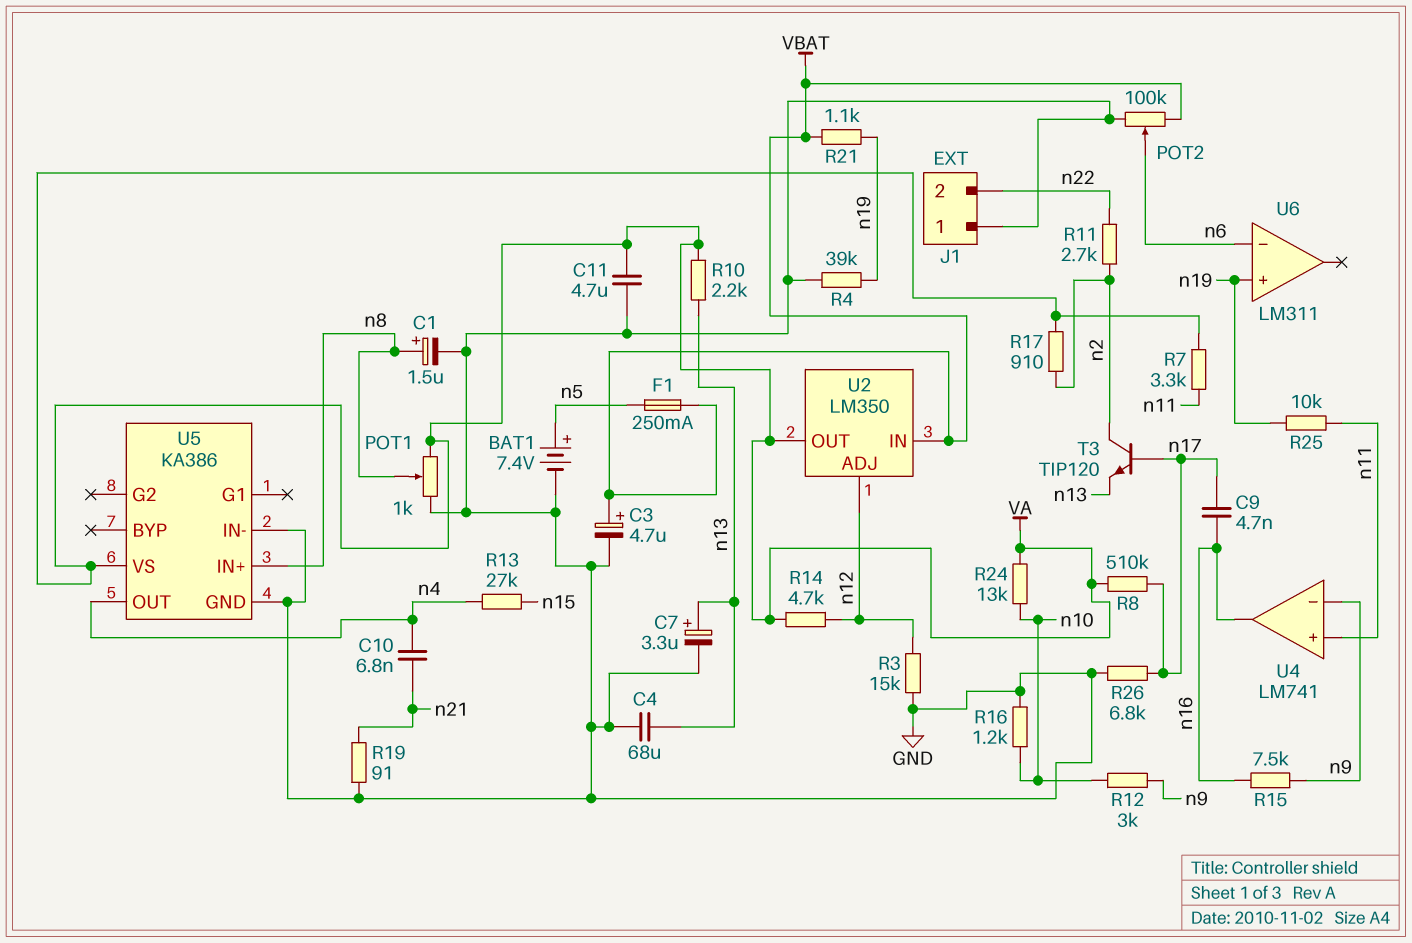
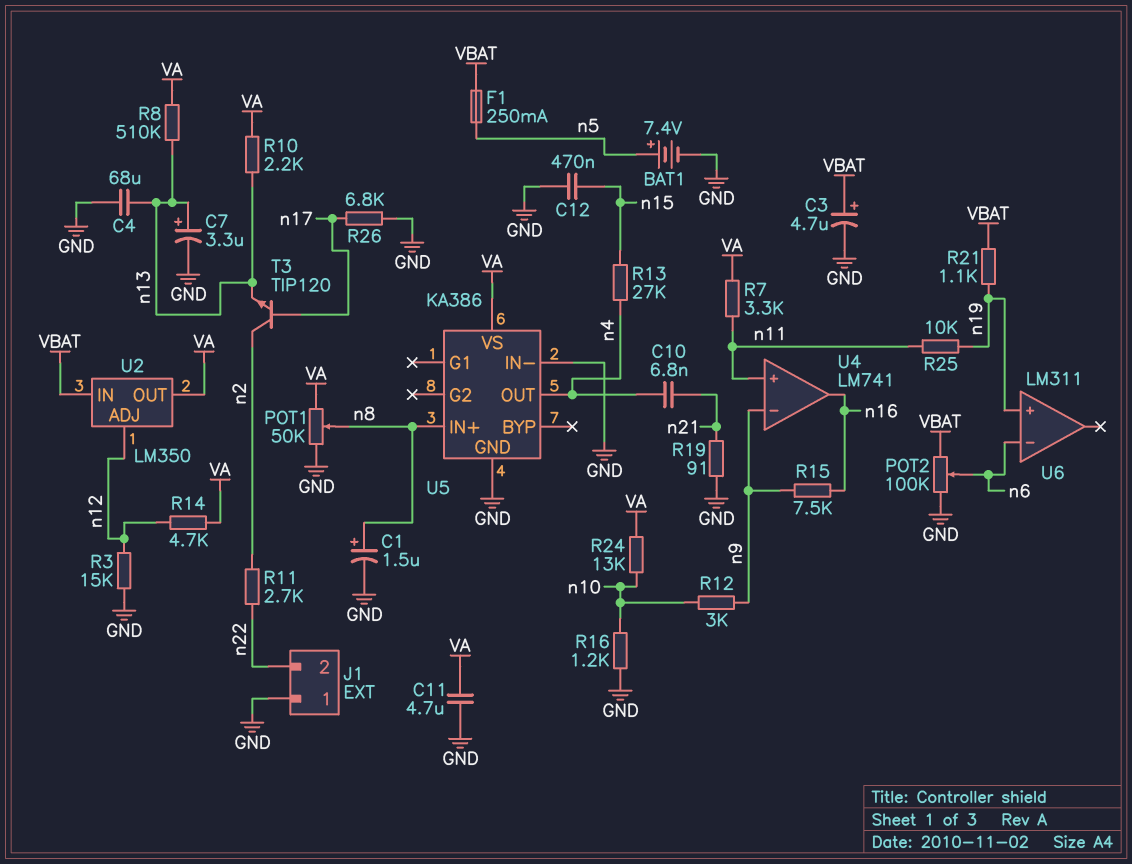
C9: 4.7nF (n16, n17) -> none
C12: none -> 470nF (GND, n15)
POT1: 1k (GND, VA, wiper n8) -> 50k (GND, VA, wiper n8)
R4: 39k (GND, n19) -> none
R8: 510k (VA, n17) -> 510k (VA, n13)
R17: 910 (VA, n2) -> none

